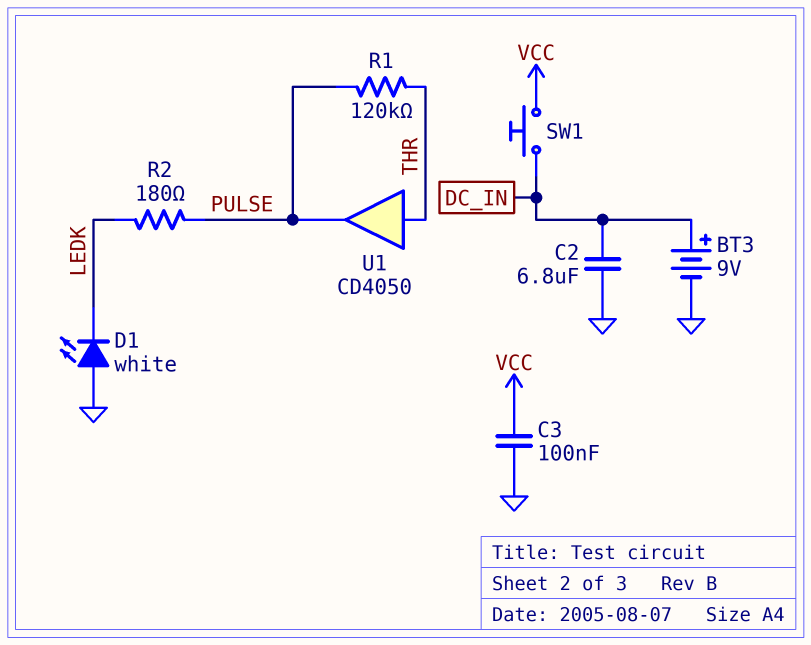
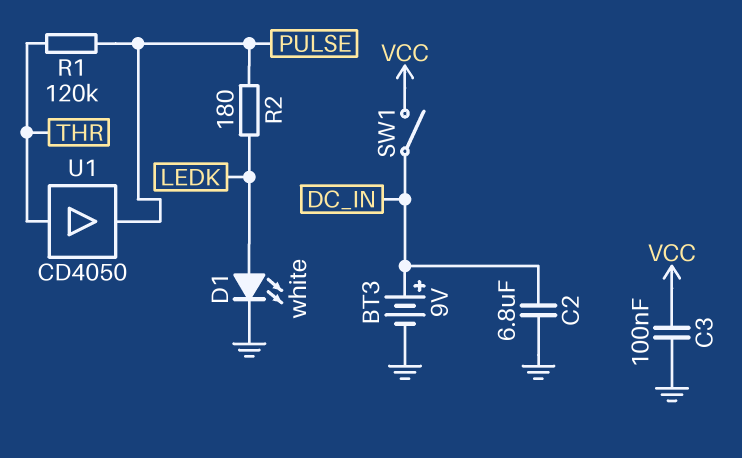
D1: LED white (A GND, K LEDK) -> LED white (A LEDK, K GND)
SW1: button (DC_IN, VCC) -> switch (DC_IN, VCC)

